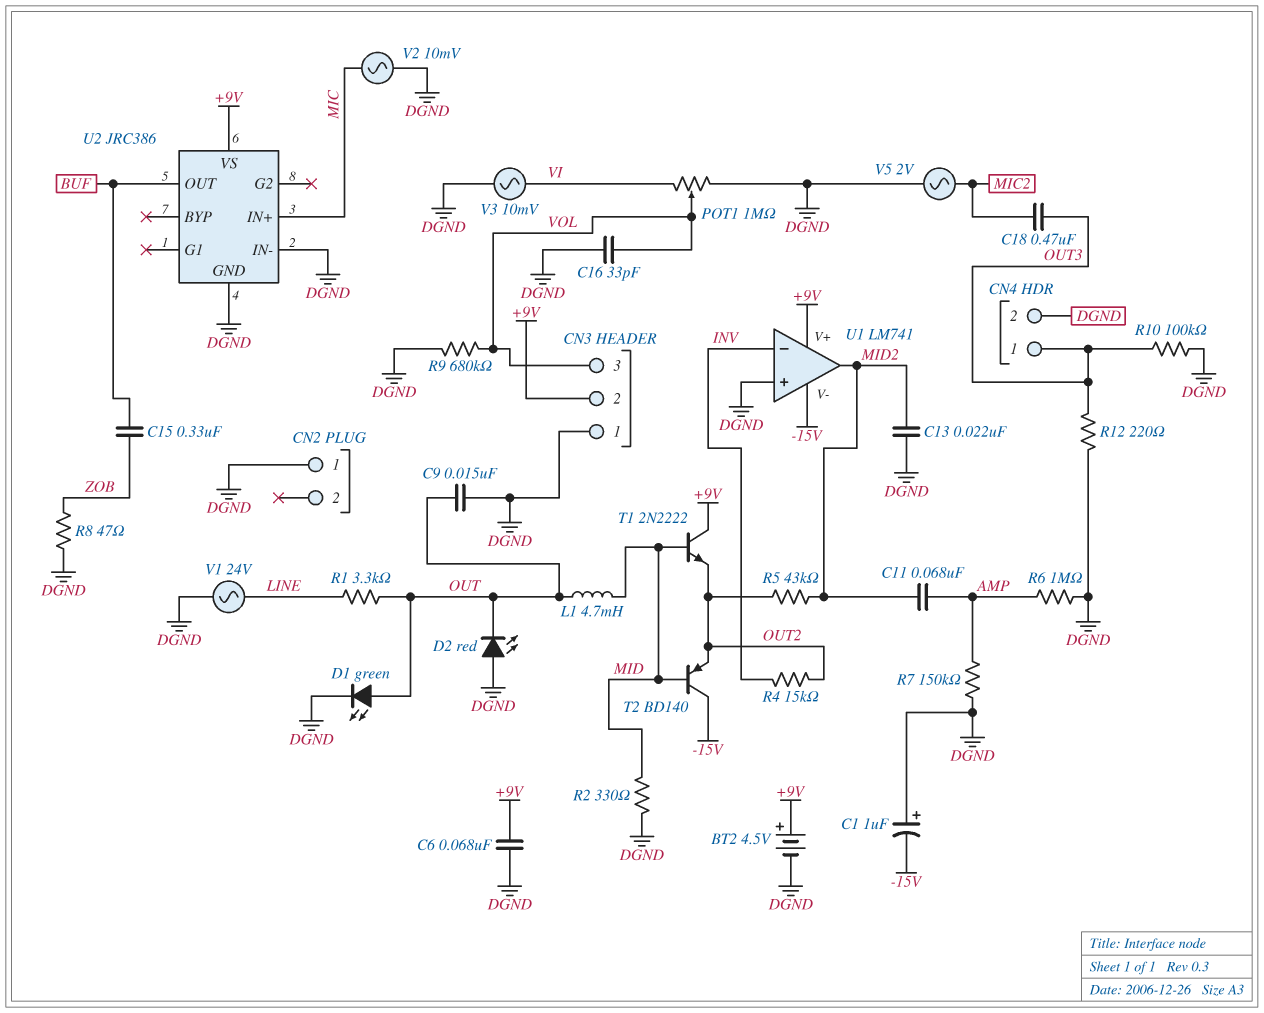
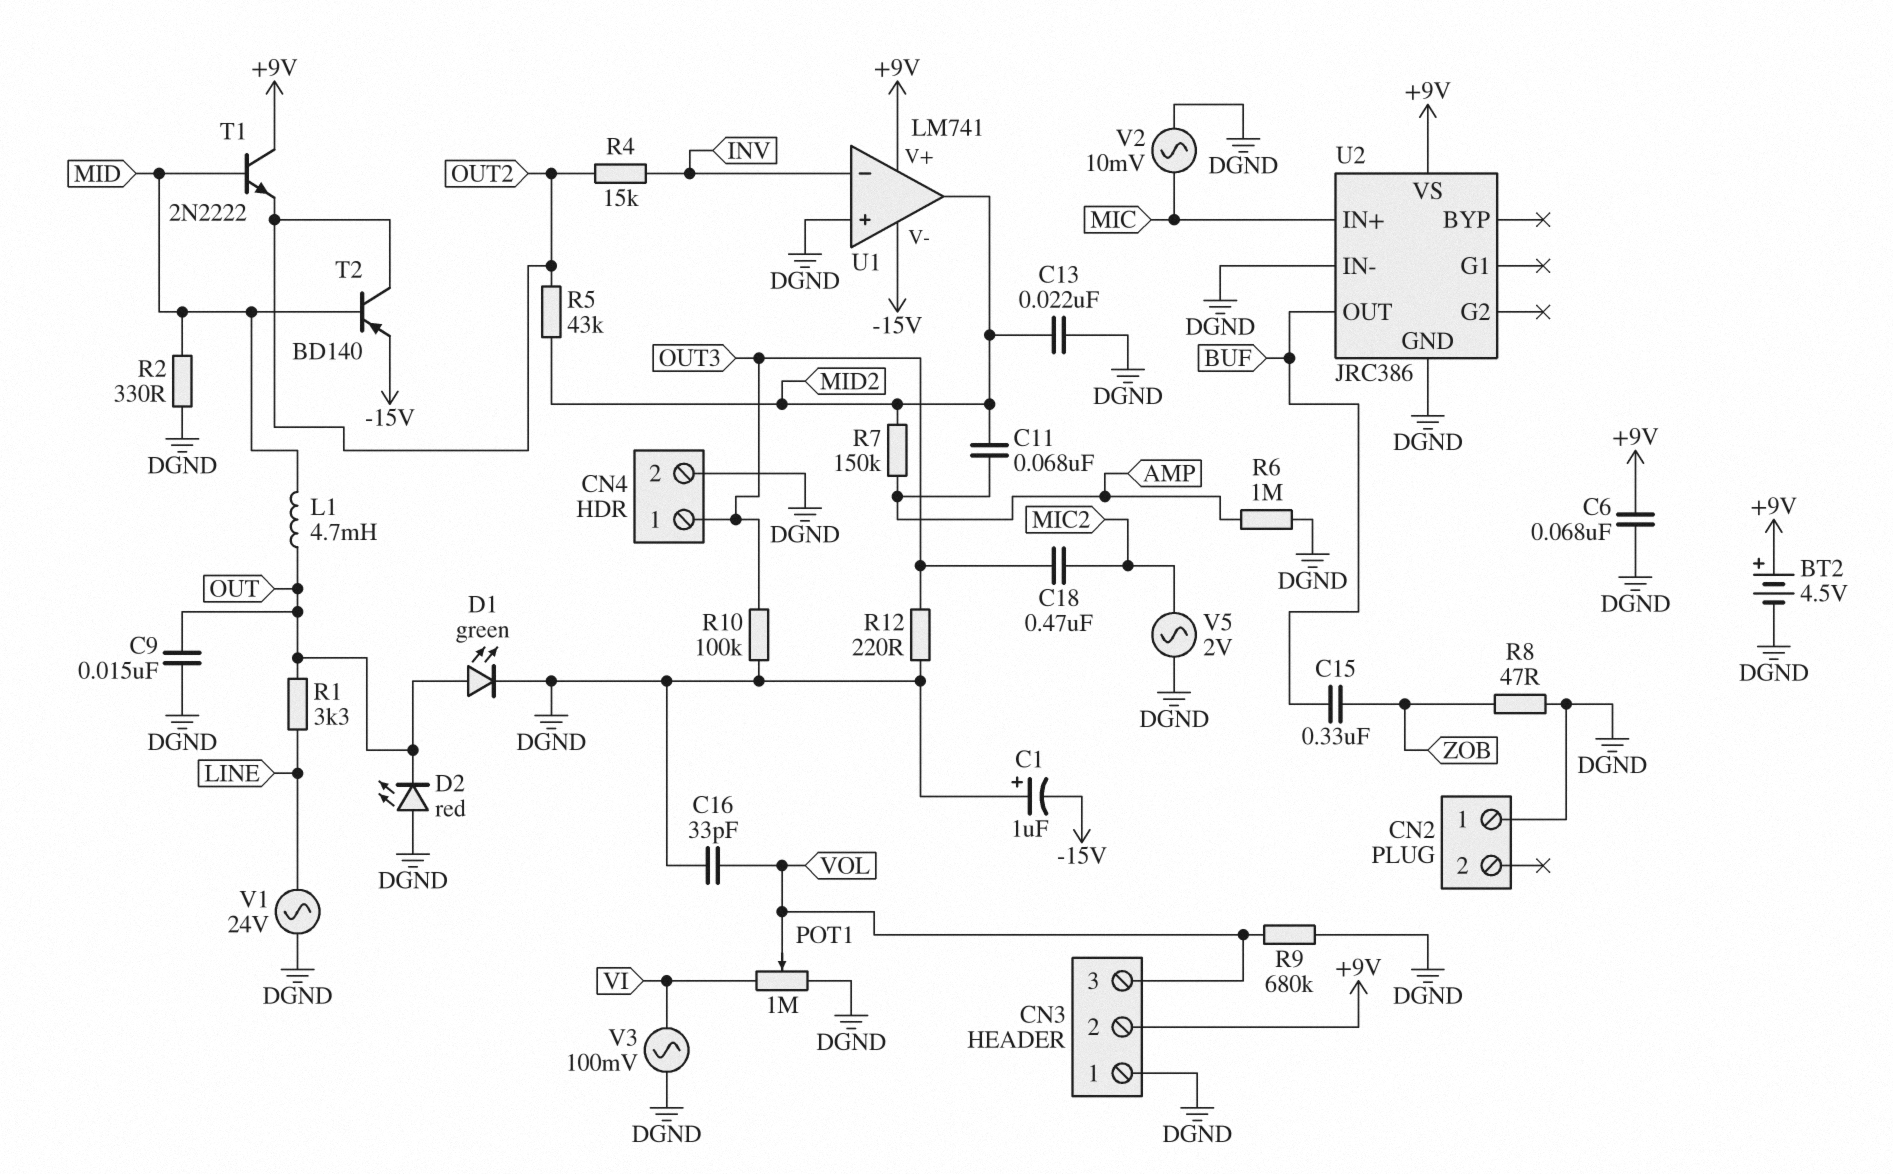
R7: 150k (AMP, DGND) -> 150k (AMP, MID2)
T2: PNP BD140 (B MID, C -15V, E OUT2) -> PNP BD140 (B MID, C OUT2, E -15V)
V3: AC 10mV (DGND, VI) -> AC 100mV (DGND, VI)

